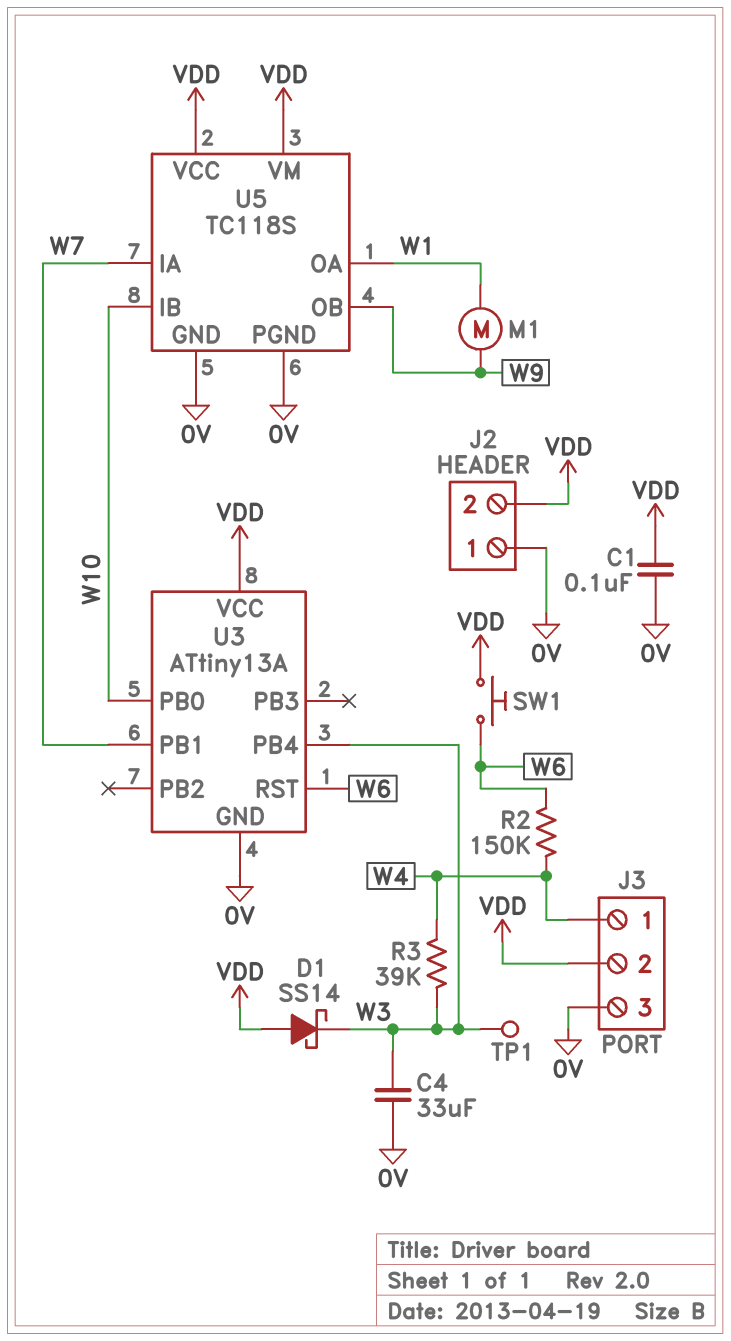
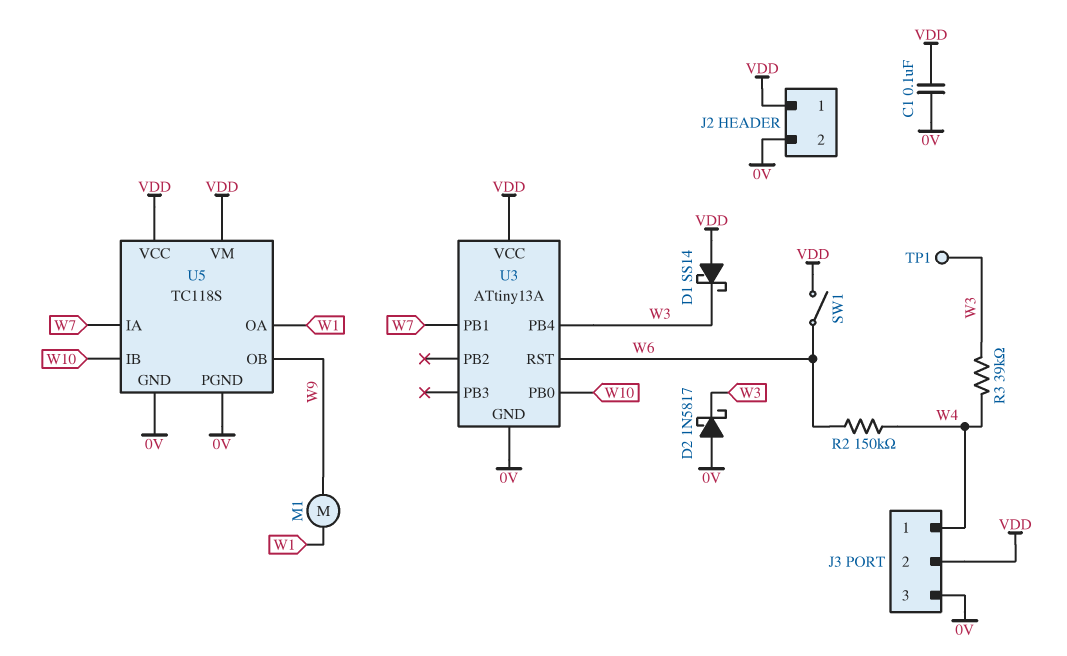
C4: 33uF (0V, W3) -> none
D2: none -> schottky 1N5817 (A 0V, K W3)
J2 pin 1: 0V -> VDD
J2 pin 2: VDD -> 0V
SW1: button (VDD, W6) -> switch (VDD, W6)

